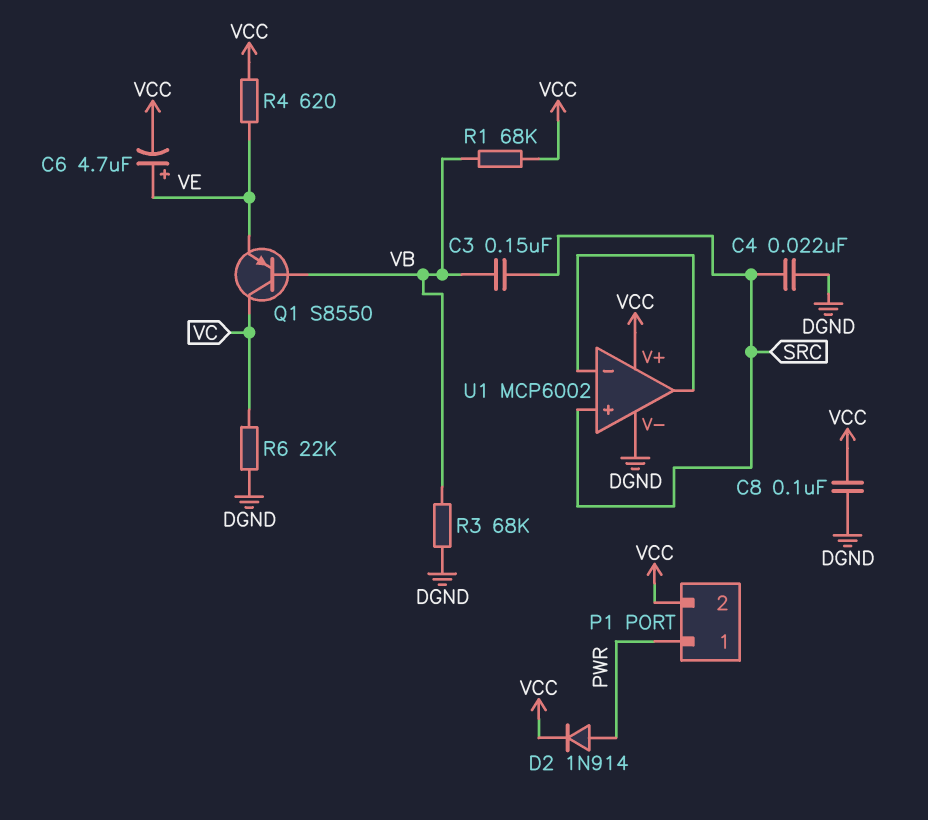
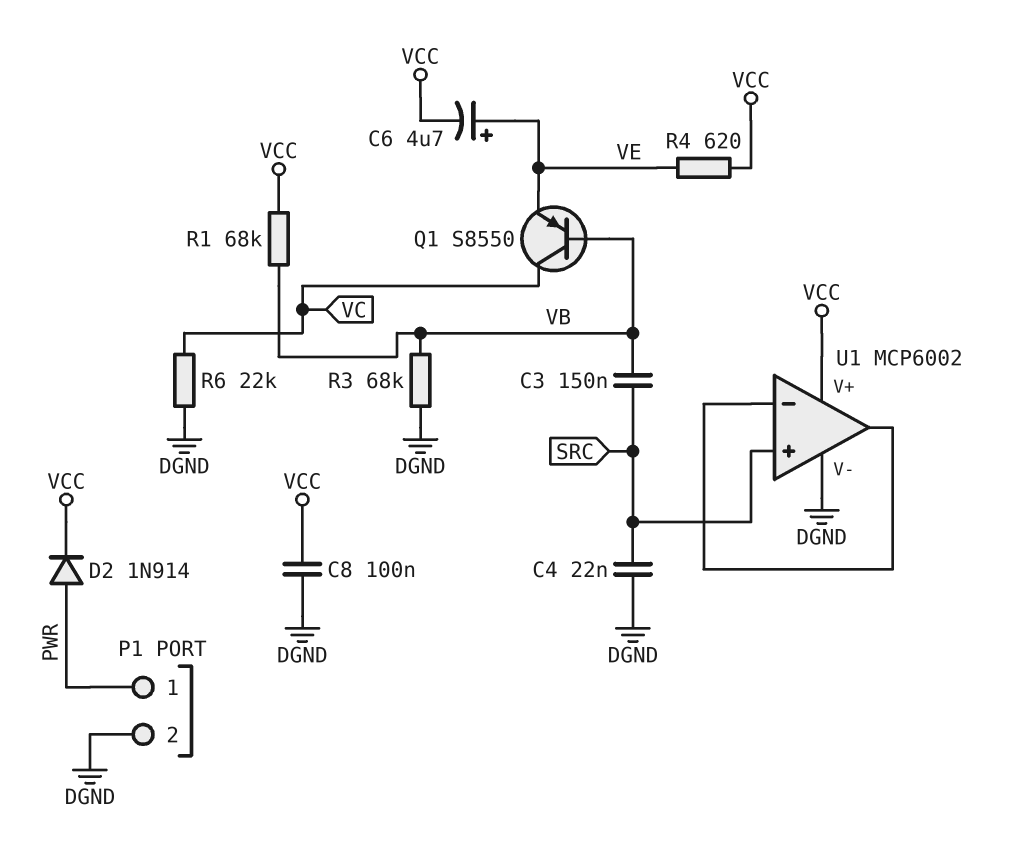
P1 pin 2: VCC -> DGND

